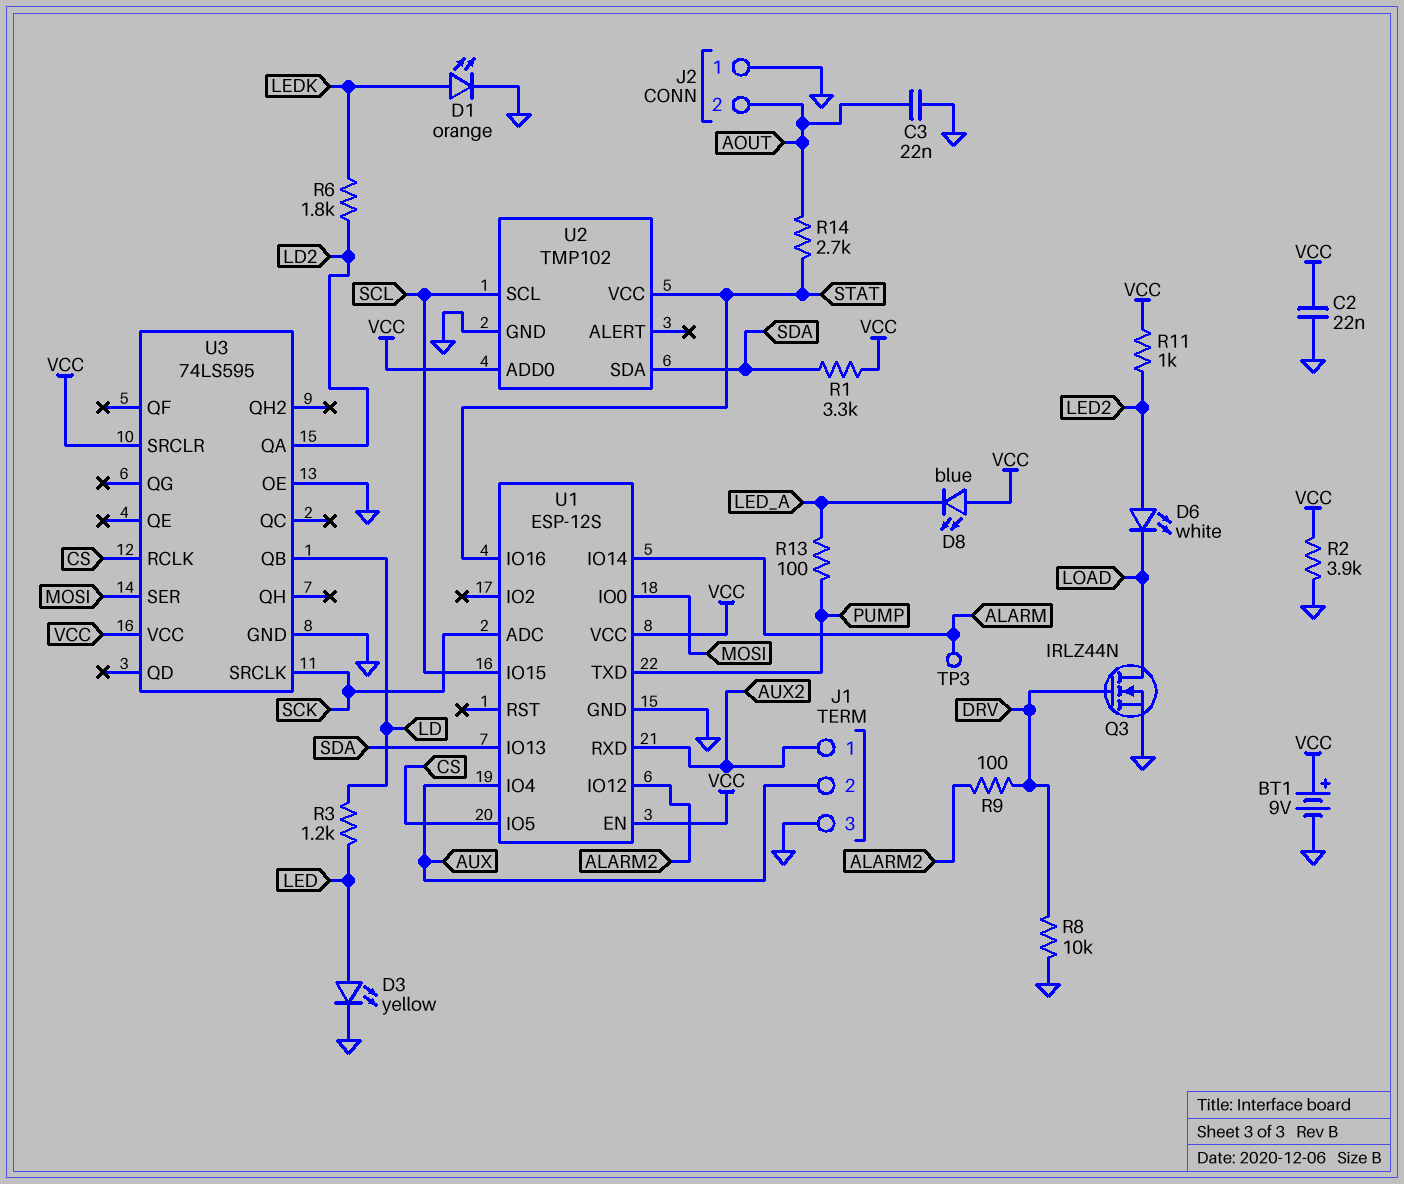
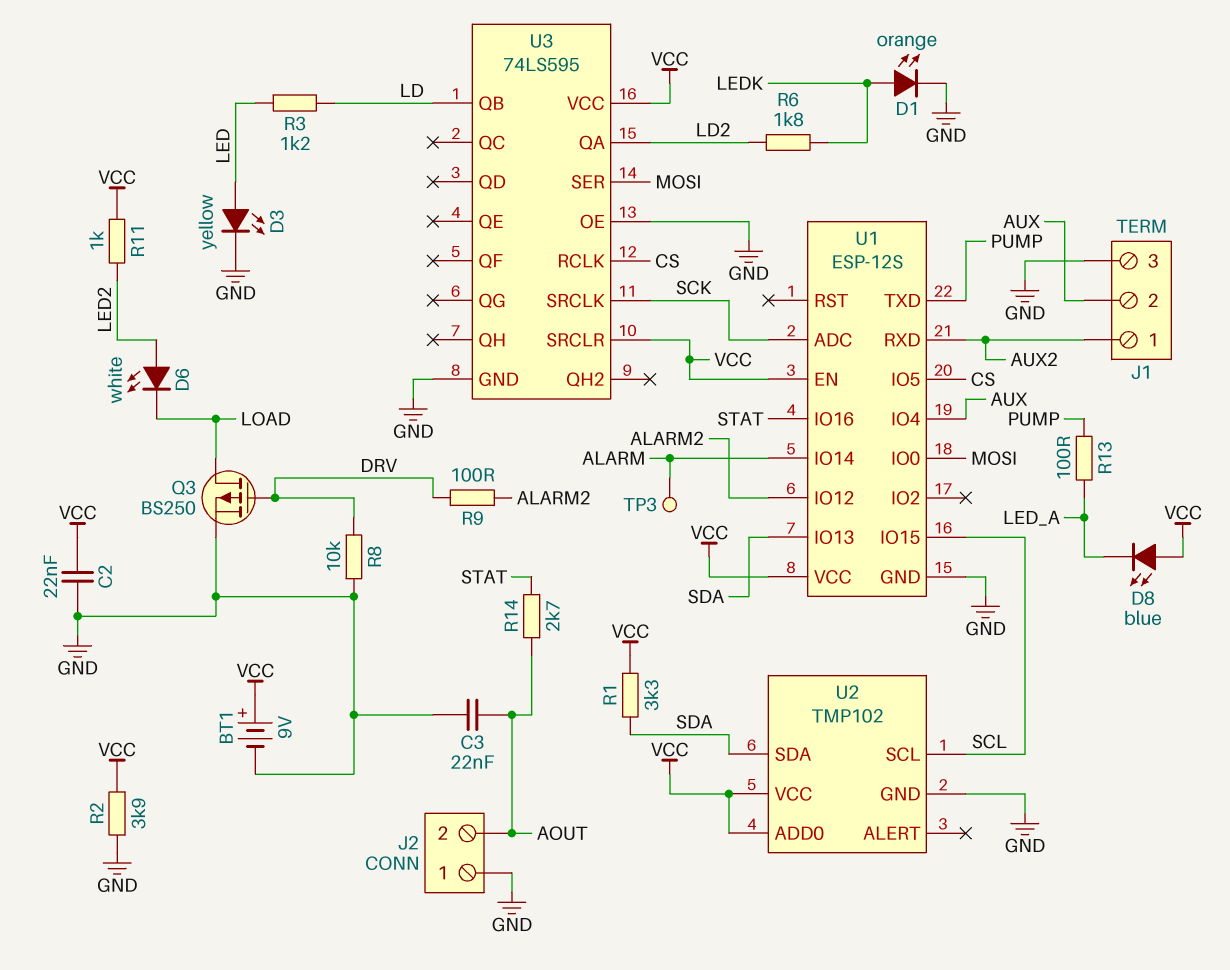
Q3: NMOS IRLZ44N (G DRV, D LOAD, S GND) -> PMOS BS250 (G DRV, D LOAD, S GND)
U2 pin VCC: STAT -> VCC

